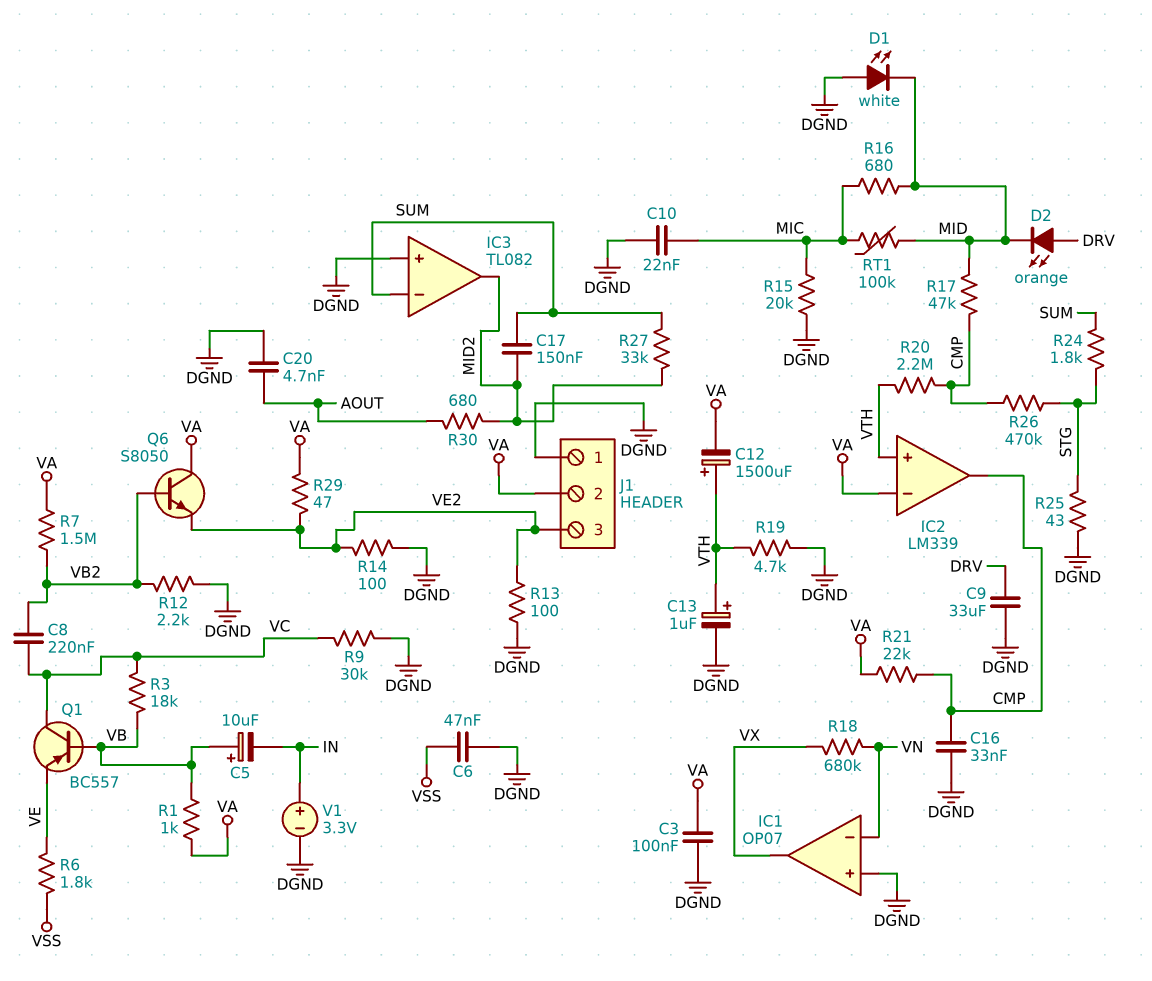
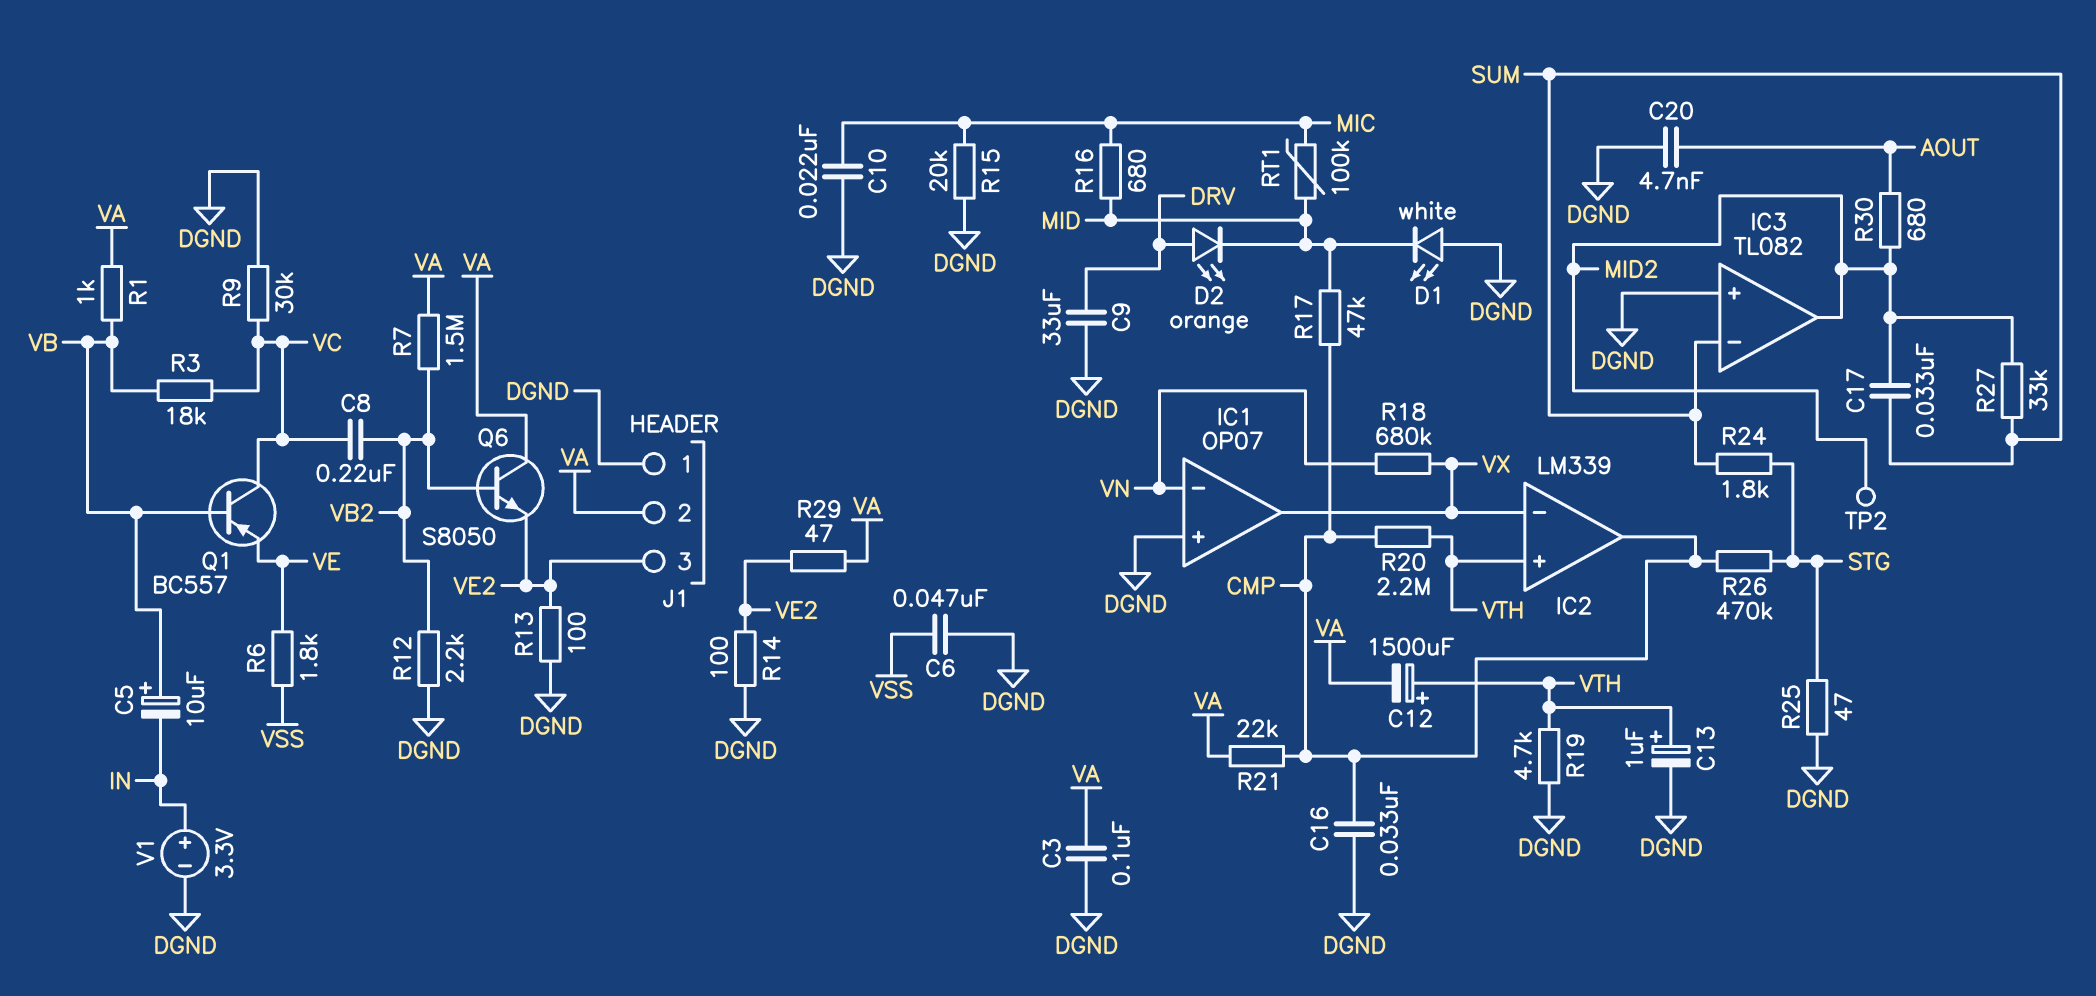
C17: 150nF (MID2, SUM) -> 33nF (MID2, SUM)
IC2 pin in-: VA -> VX
R25: 43 (DGND, STG) -> 47 (DGND, STG)
TP2: none -> test point (MID2)

